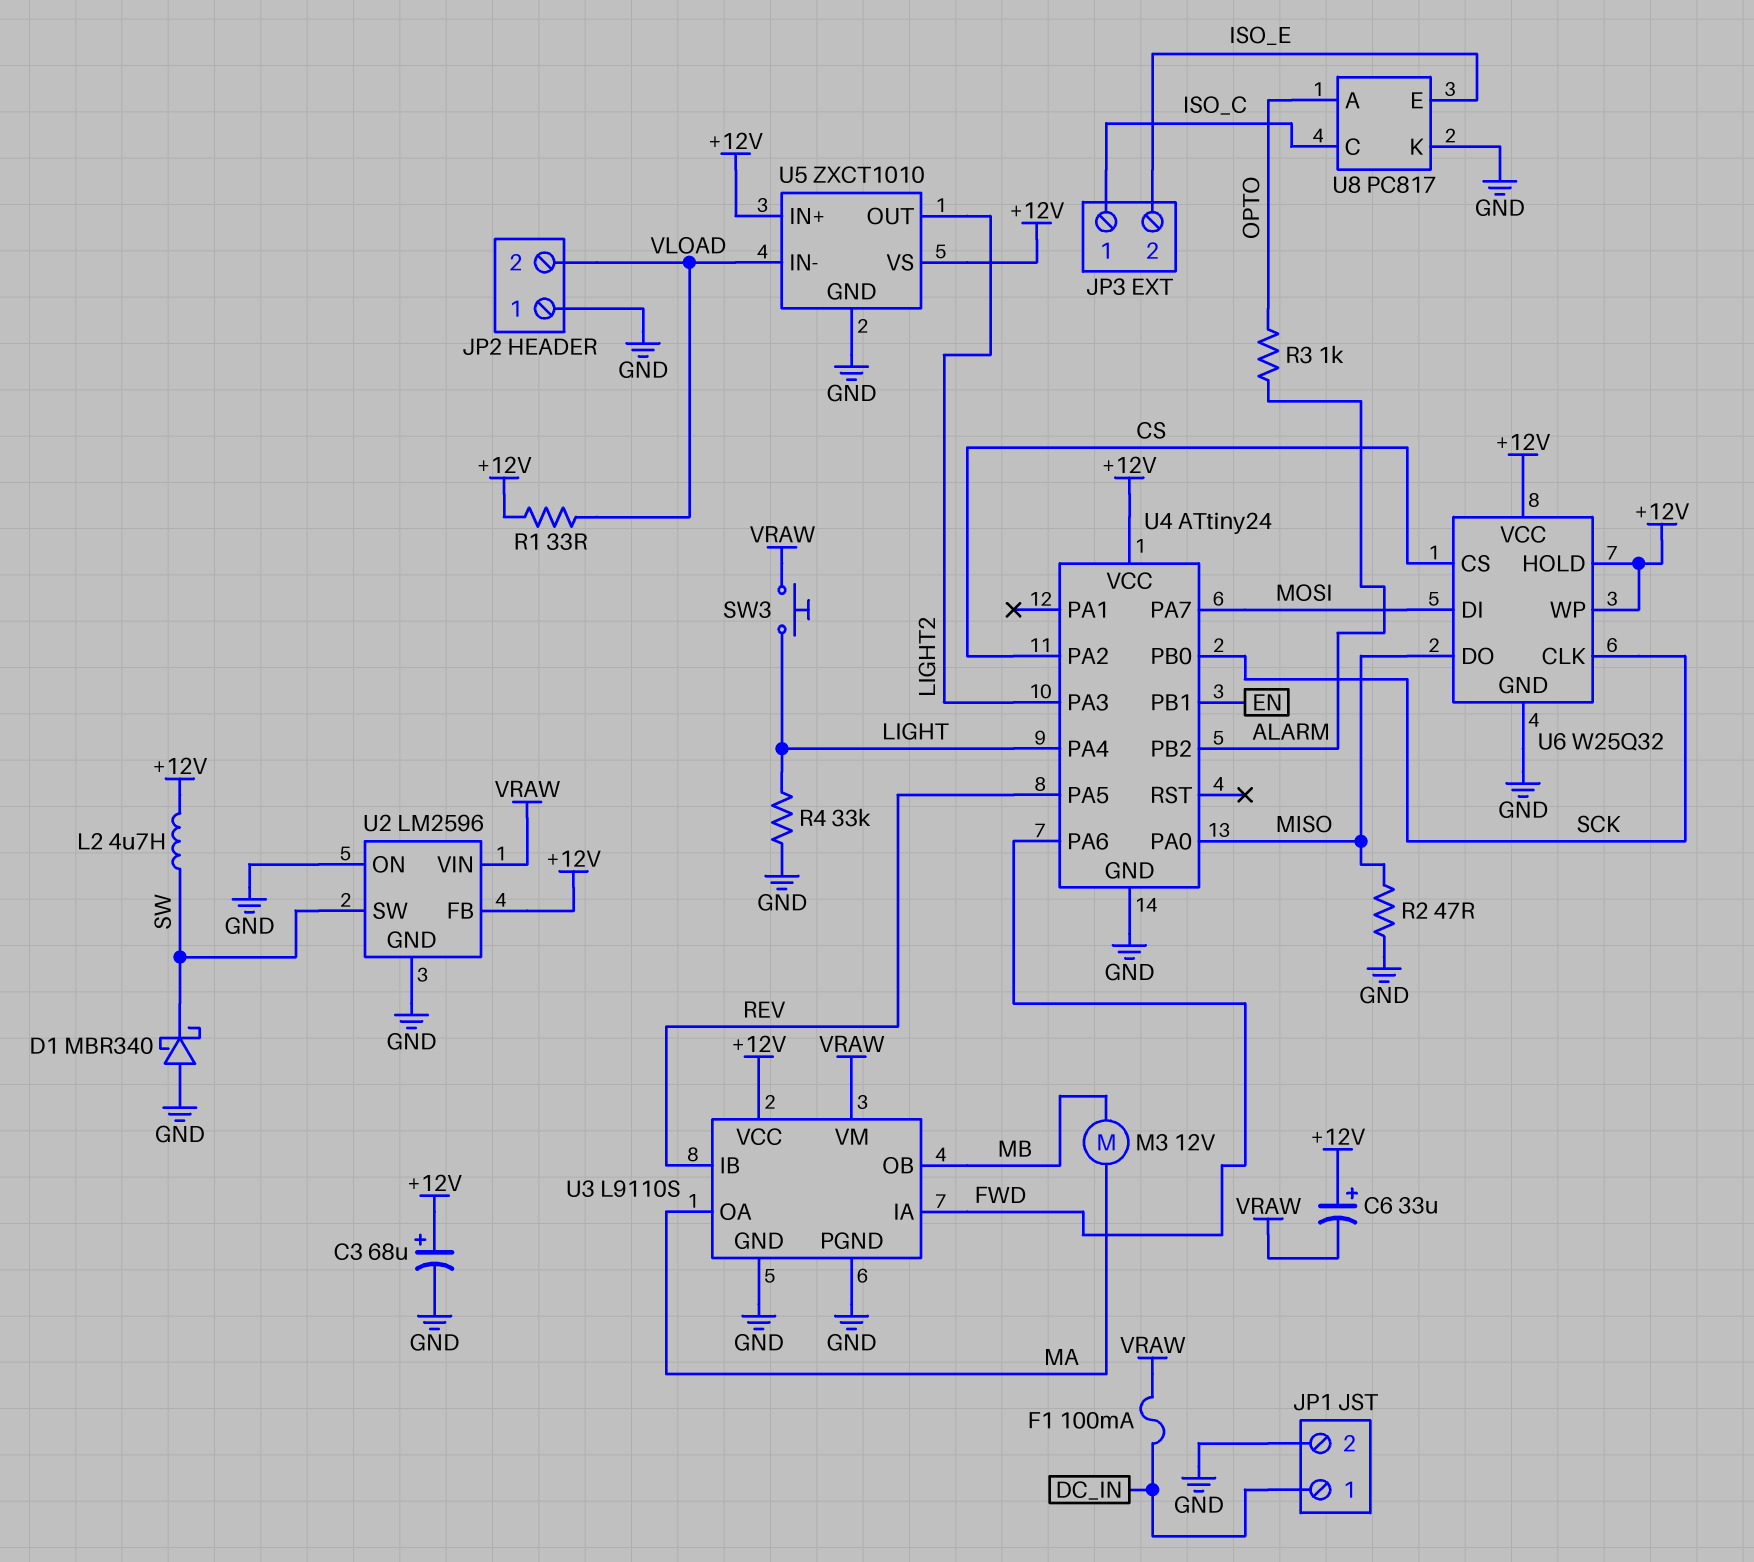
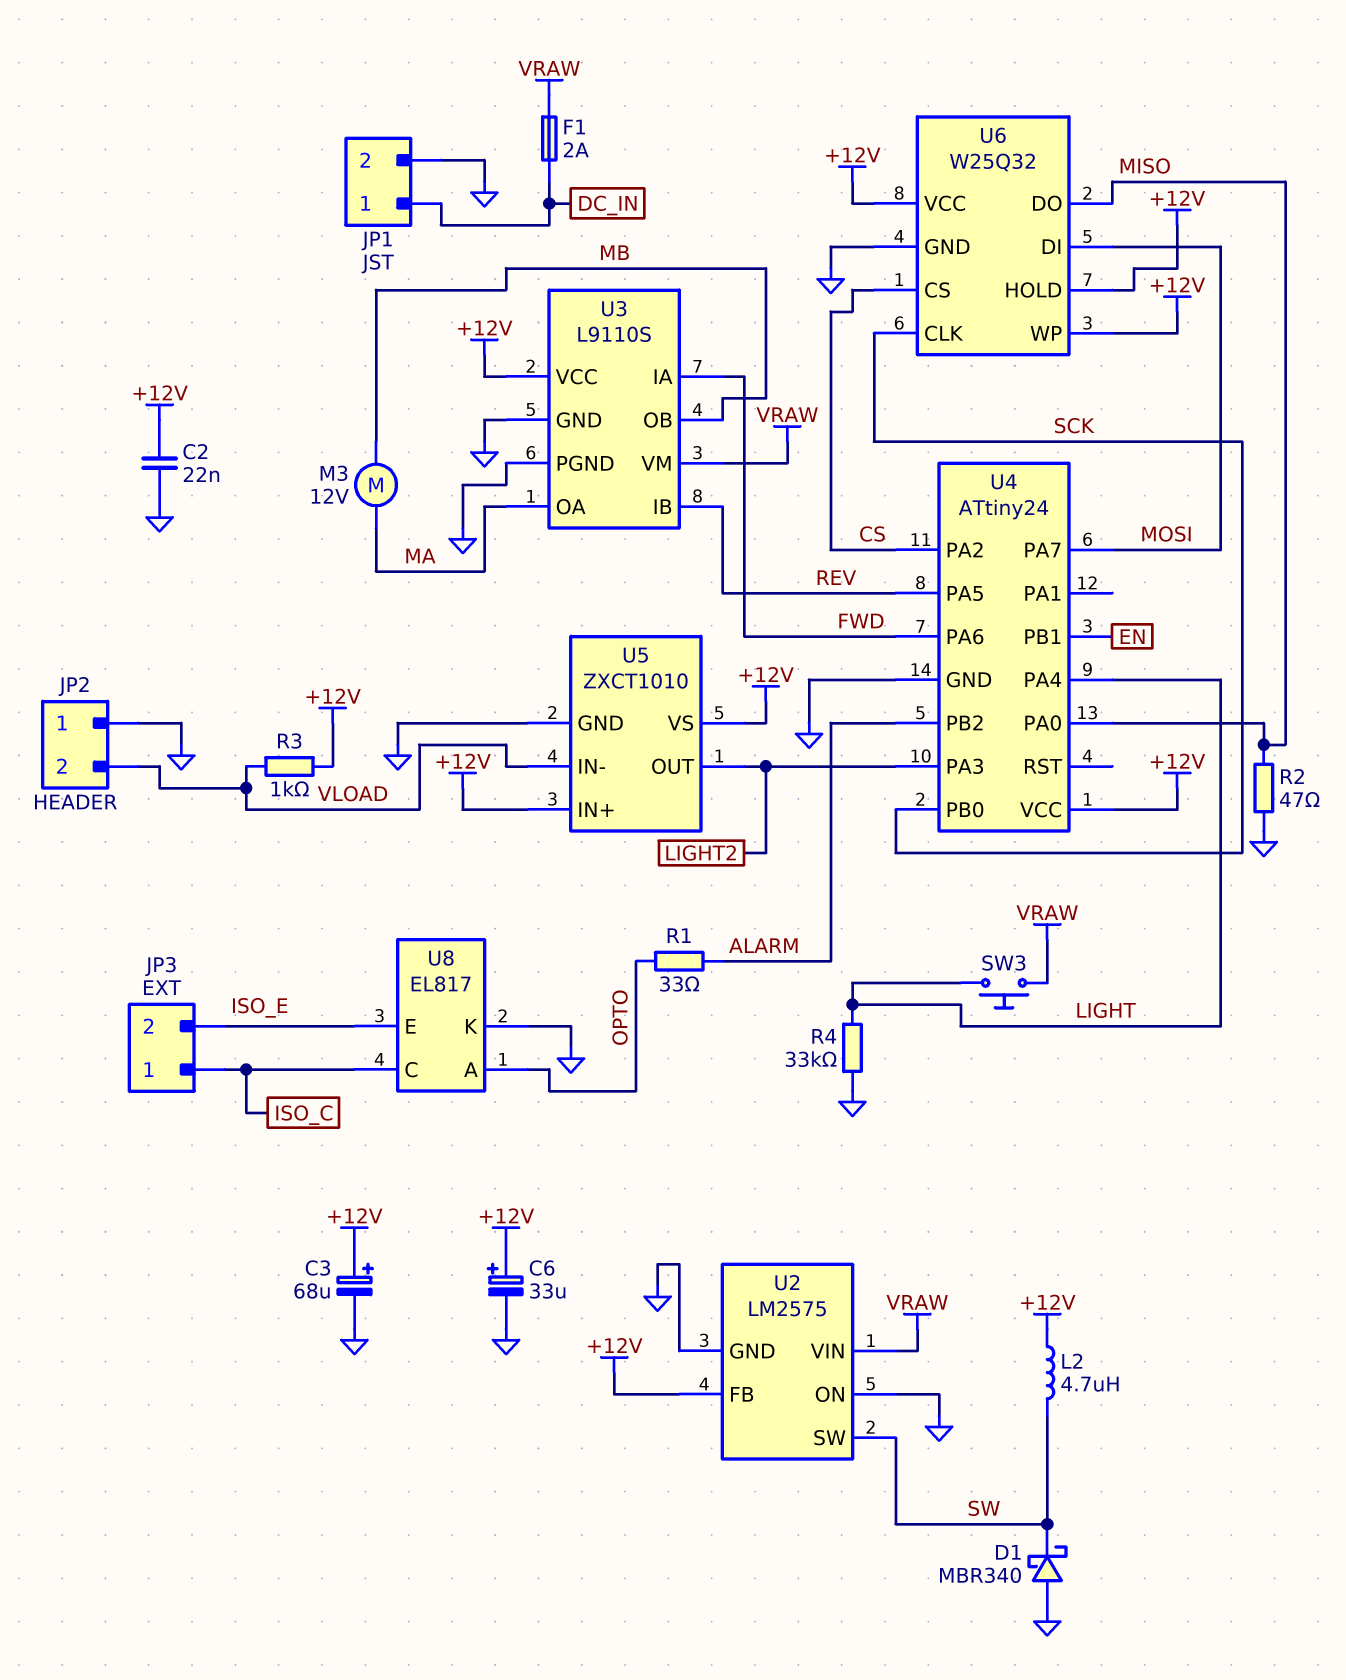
C2: none -> 22nF (+12V, GND)
C6: 33uF (plus +12V, minus VRAW) -> 33uF (plus +12V, minus GND)
F1: 100mA (DC_IN, VRAW) -> 2A (DC_IN, VRAW)
R1: 33 (+12V, VLOAD) -> 33 (ALARM, OPTO)
R3: 1k (ALARM, OPTO) -> 1k (+12V, VLOAD)
U2: LM2596 -> LM2575
U8: PC817 -> EL817

